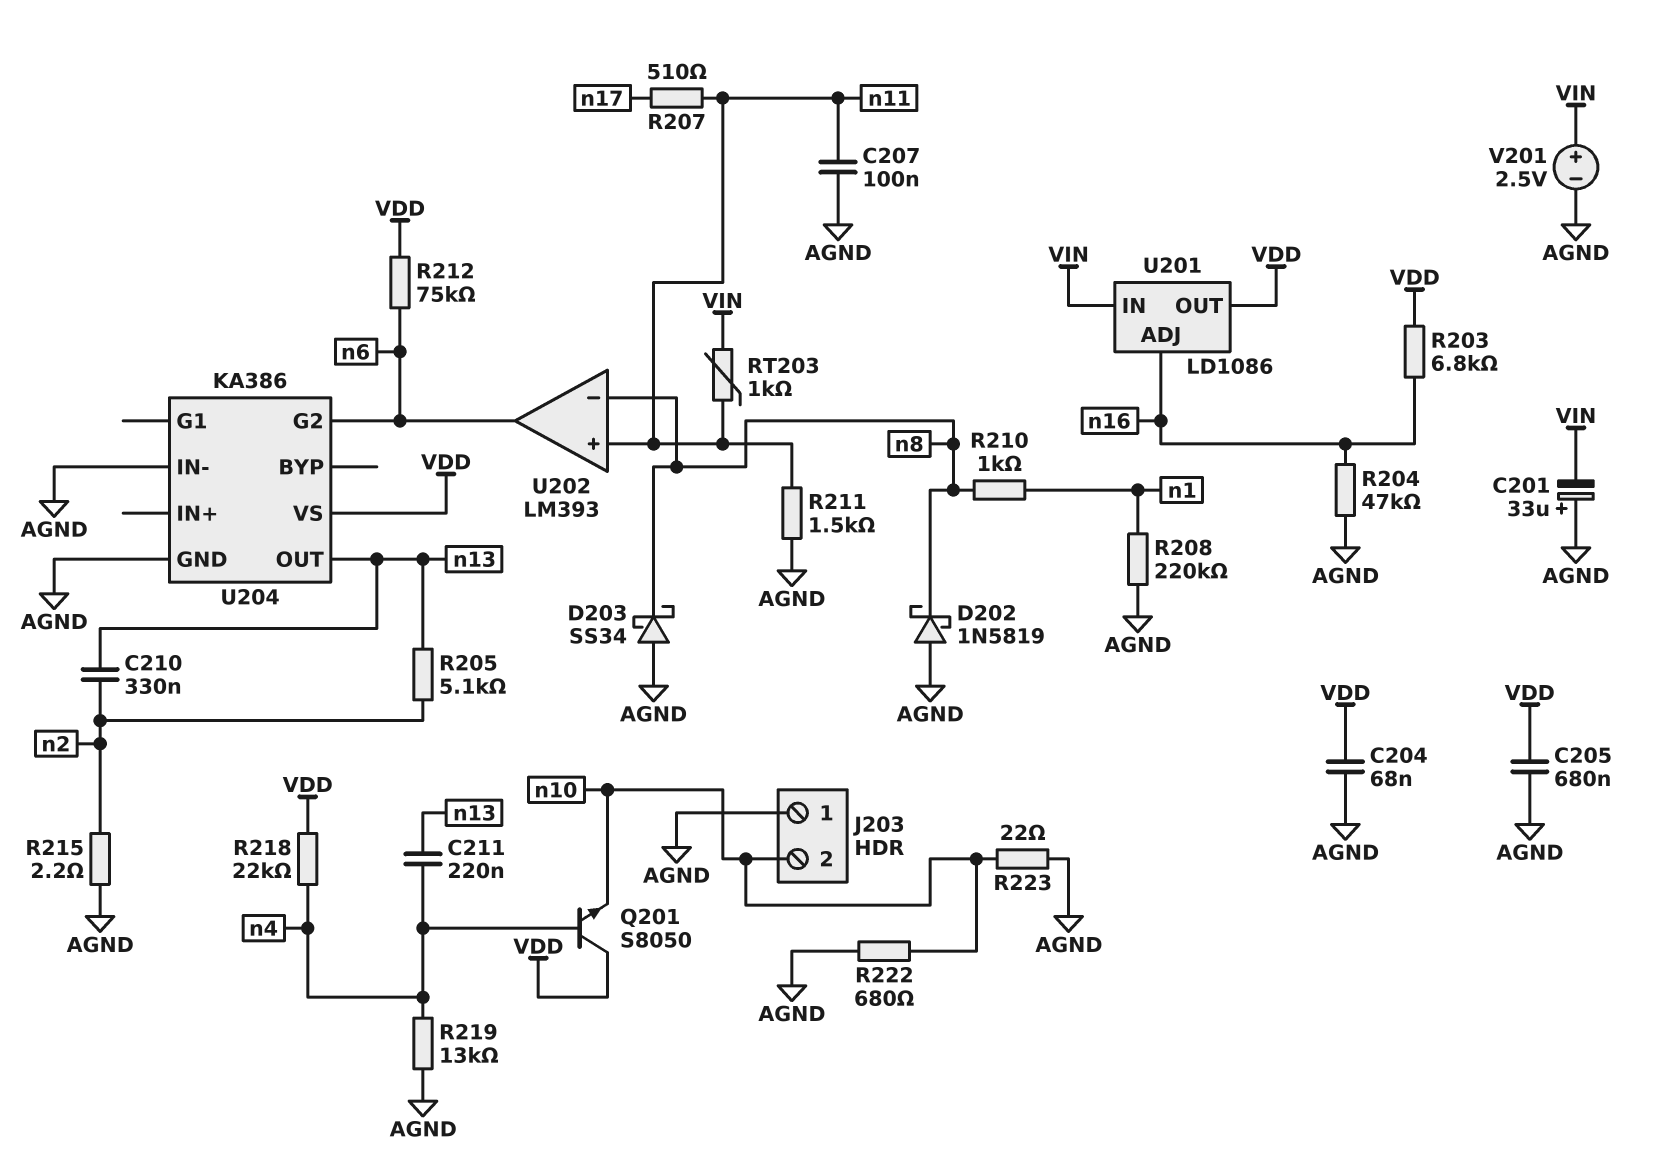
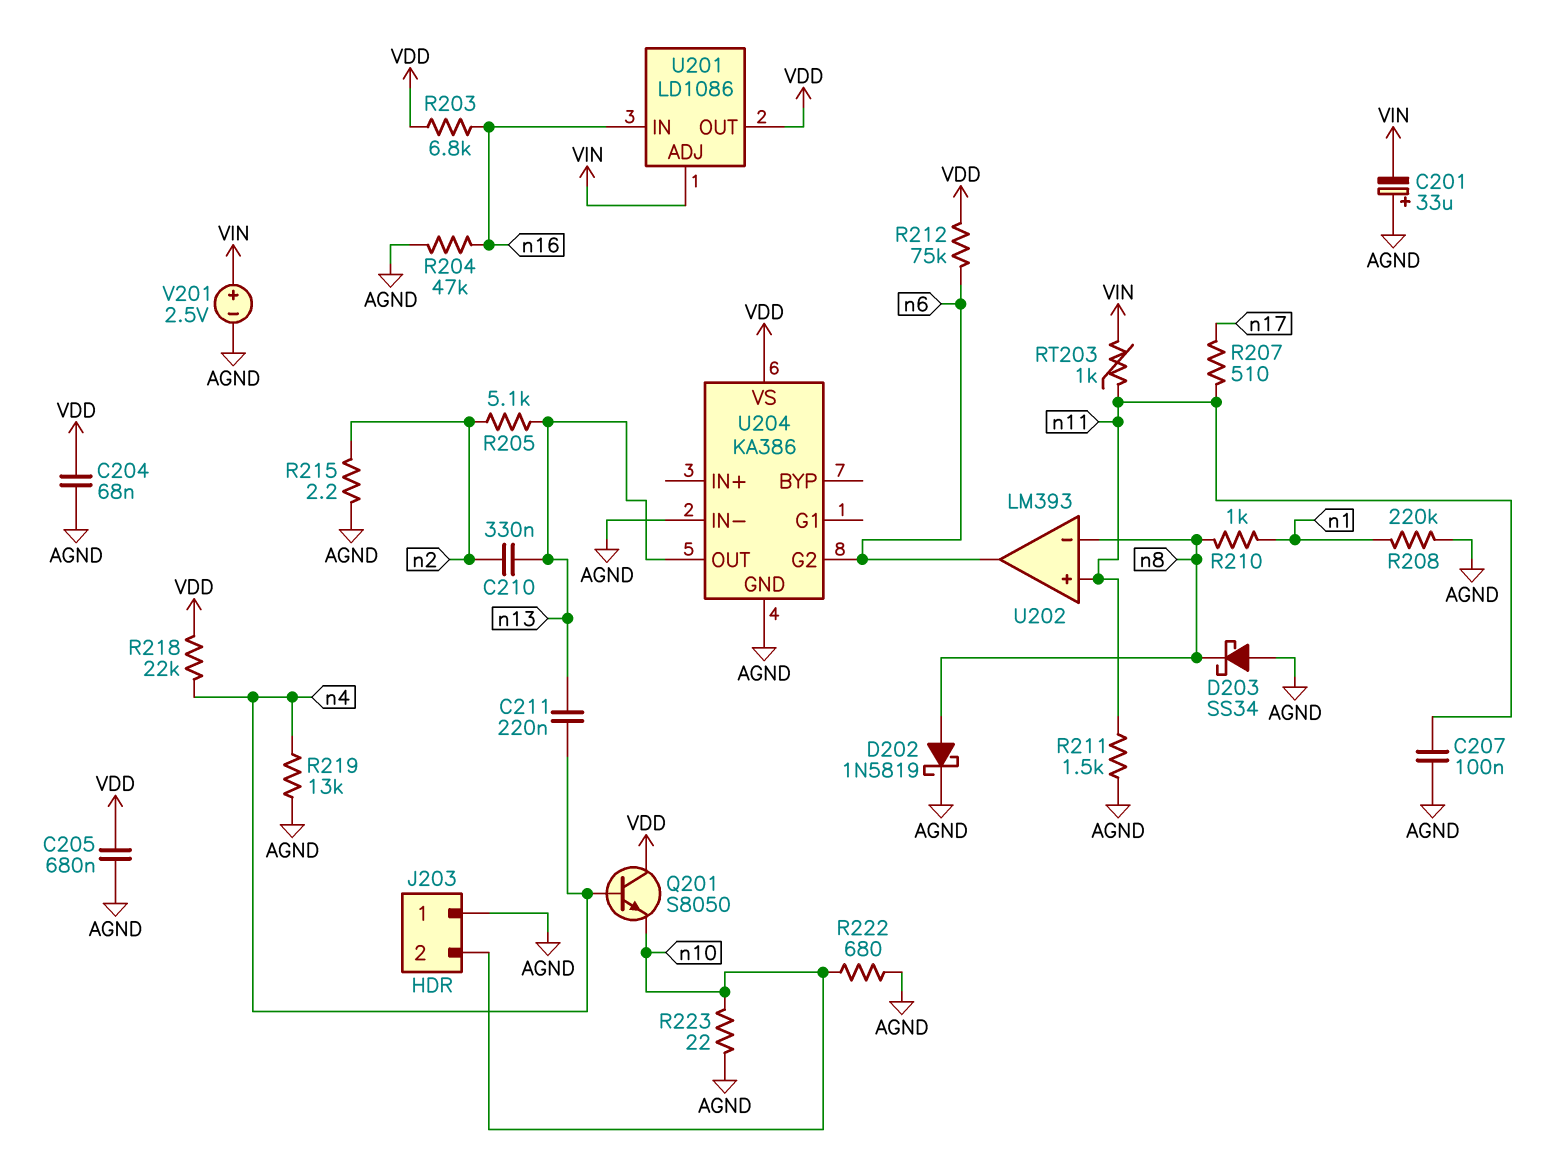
D202: schottky 1N5819 (A AGND, K n8) -> schottky 1N5819 (A n8, K AGND)
U201 pin ADJ: n16 -> VIN
U201 pin IN: VIN -> n16

